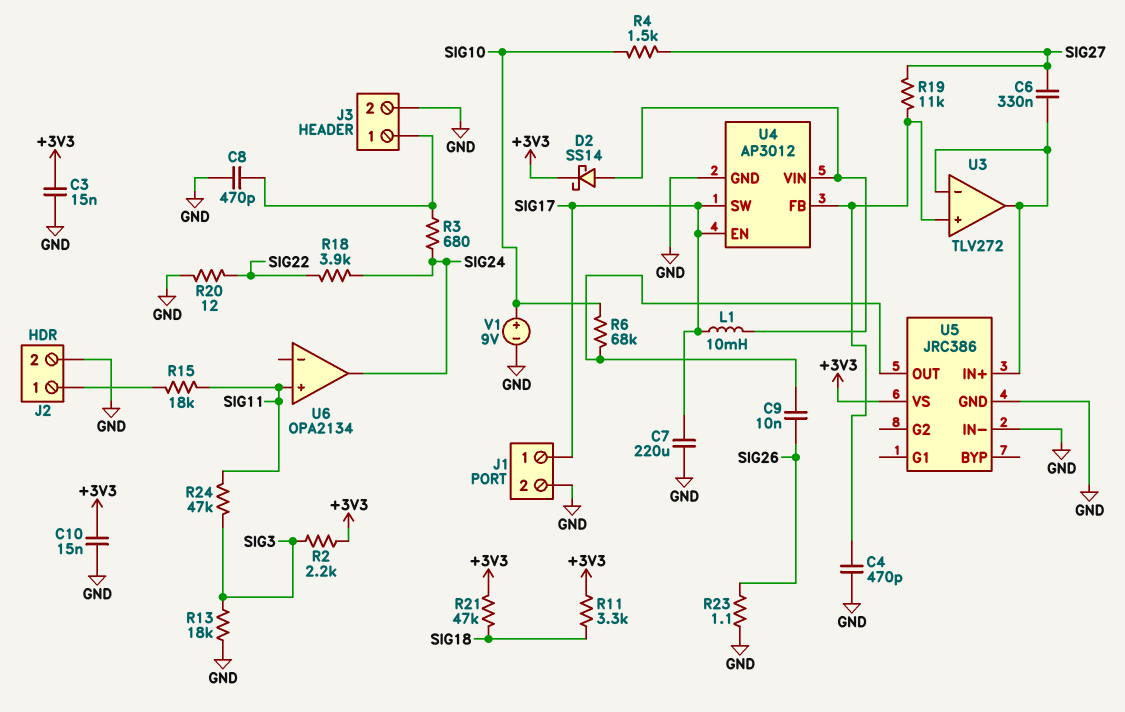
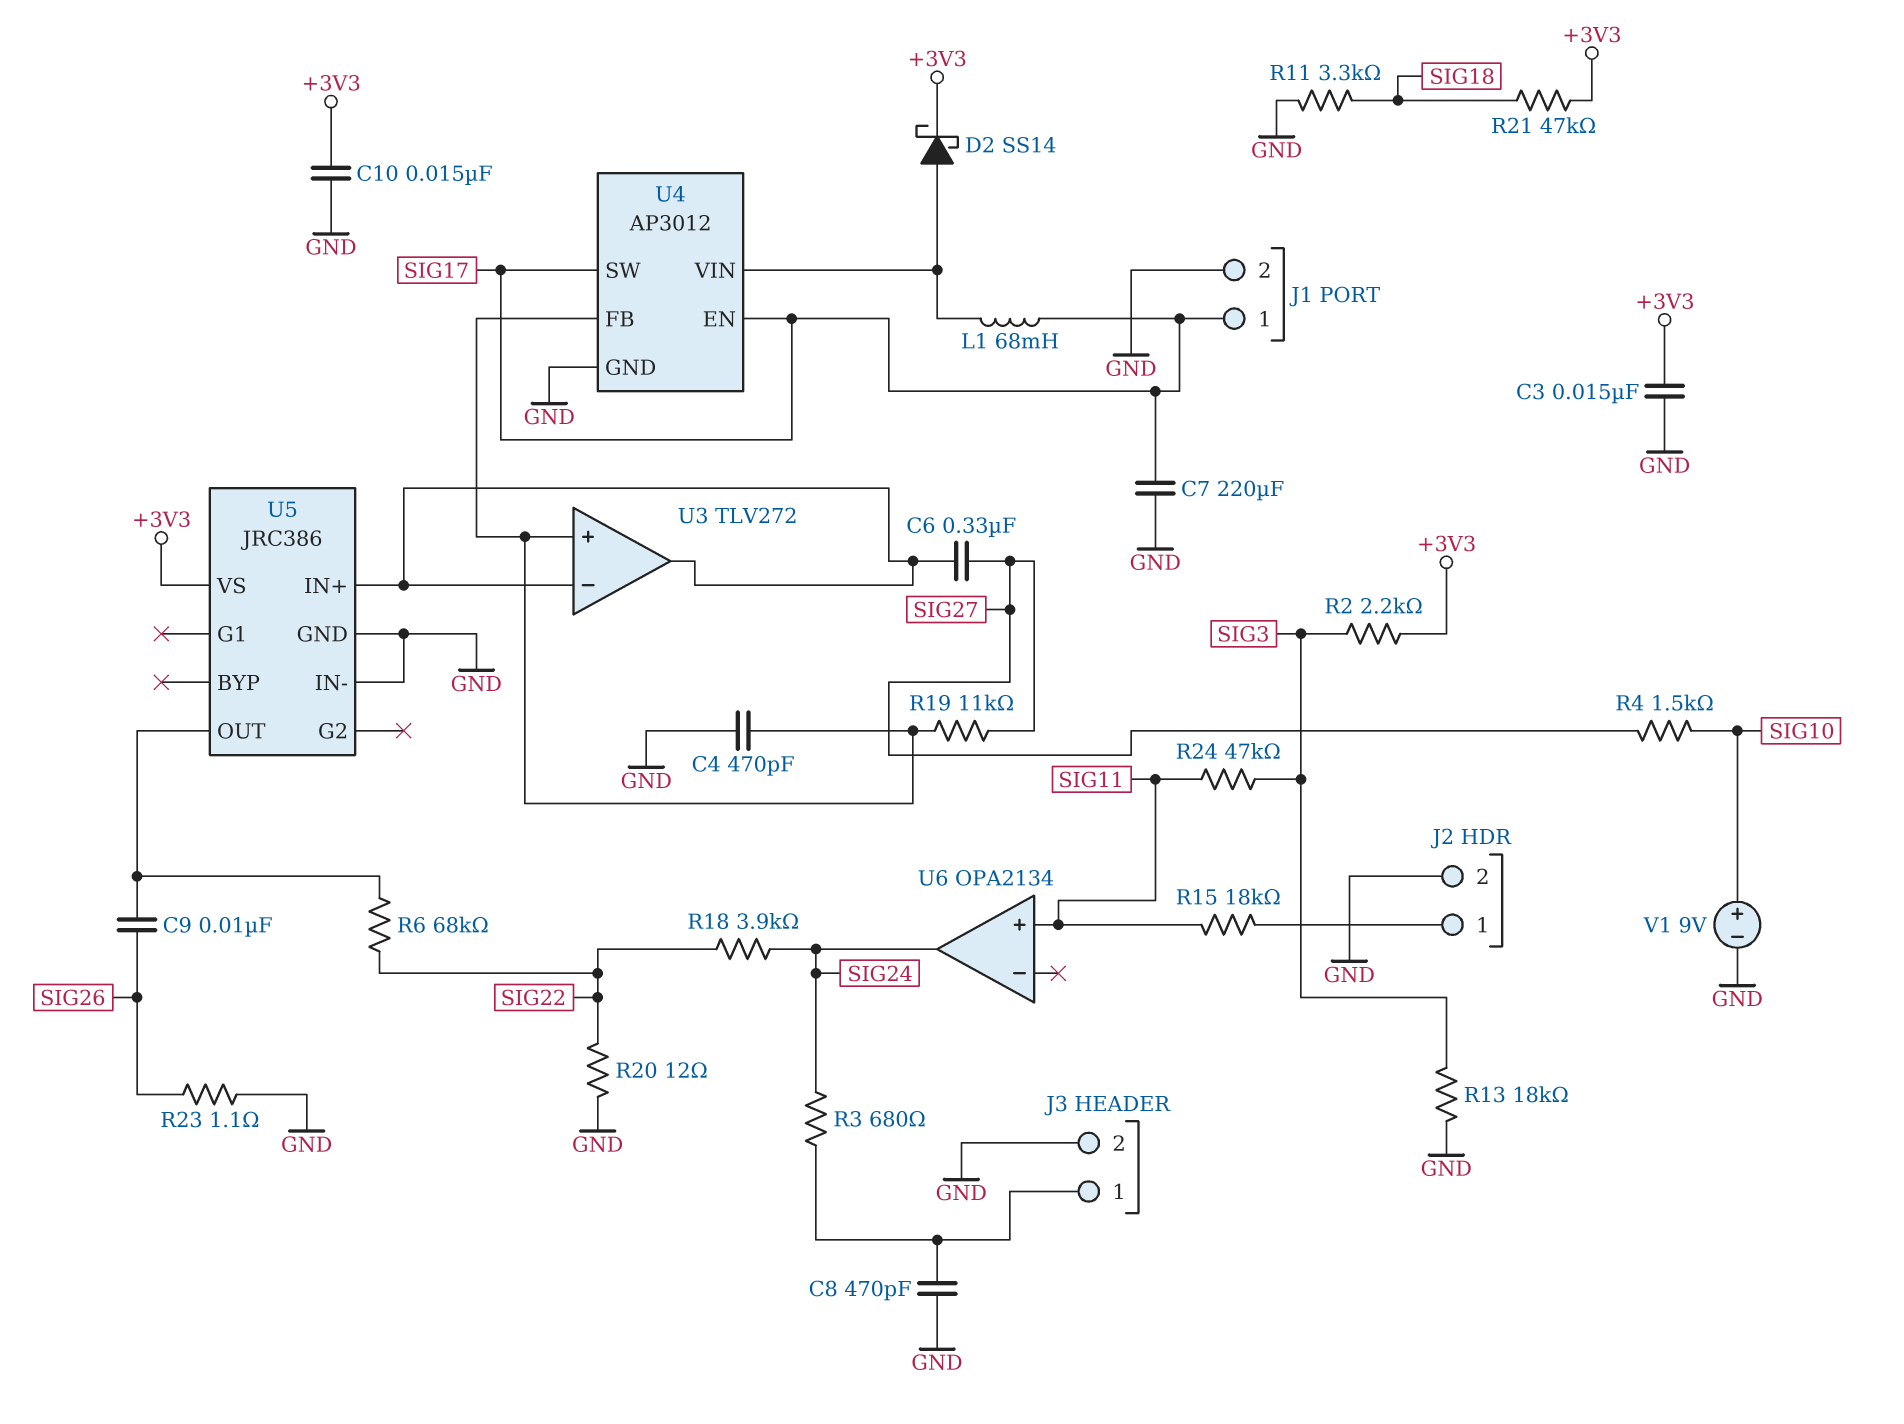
L1: 10mH (SIG17, U4/VIN) -> 68mH (SIG17, U4/VIN)
R6: 68k (SIG10, U5/OUT) -> 68k (SIG22, U5/OUT)
R11: 3.3k (+3V3, SIG18) -> 3.3k (GND, SIG18)

